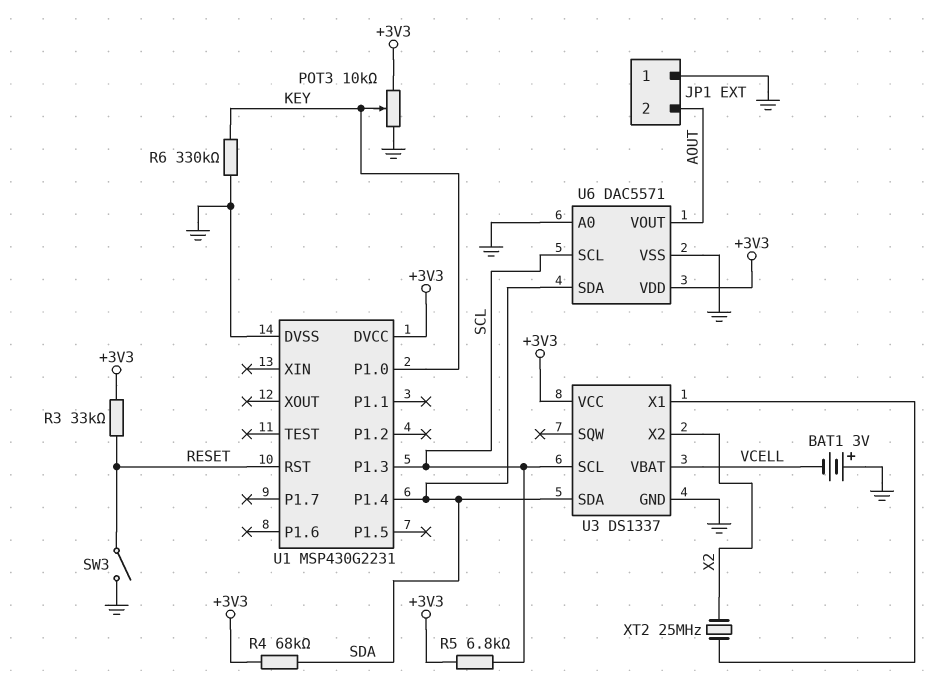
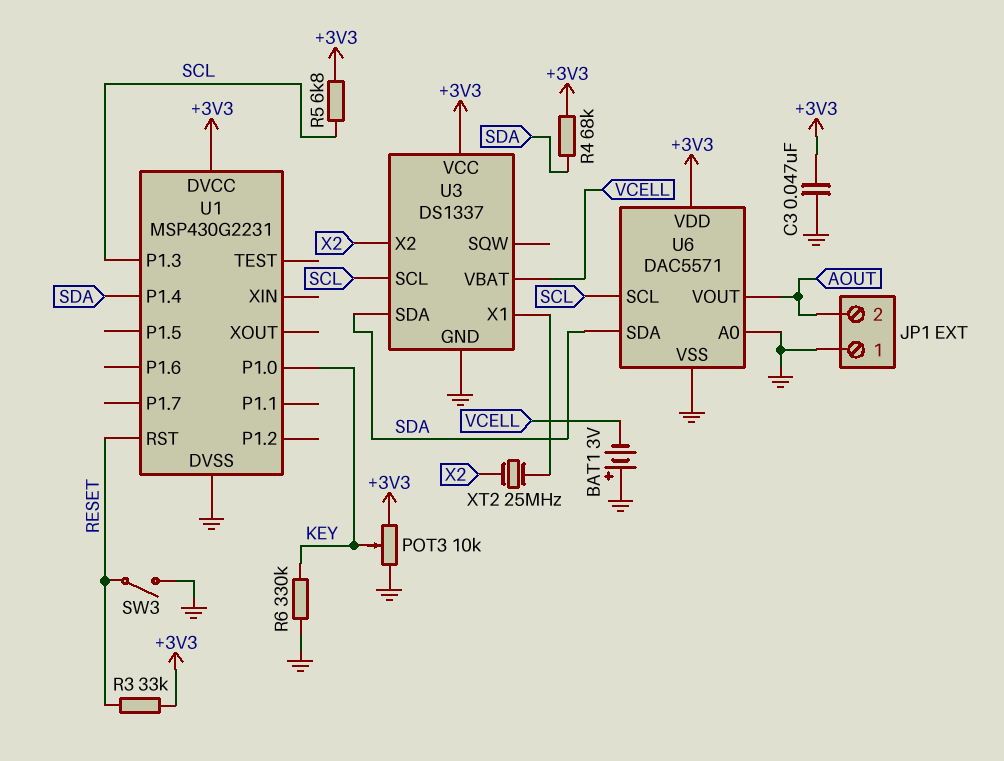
C3: none -> 47nF (+3V3, GND)

